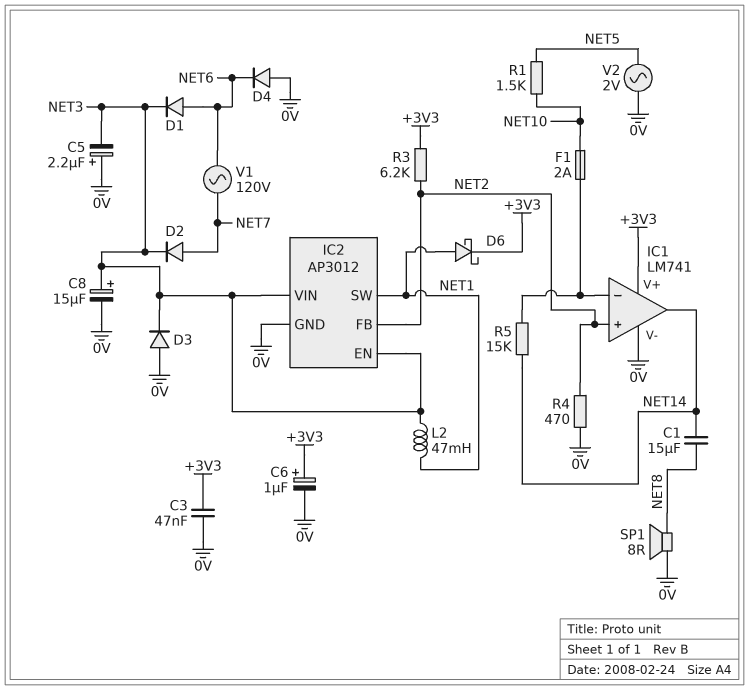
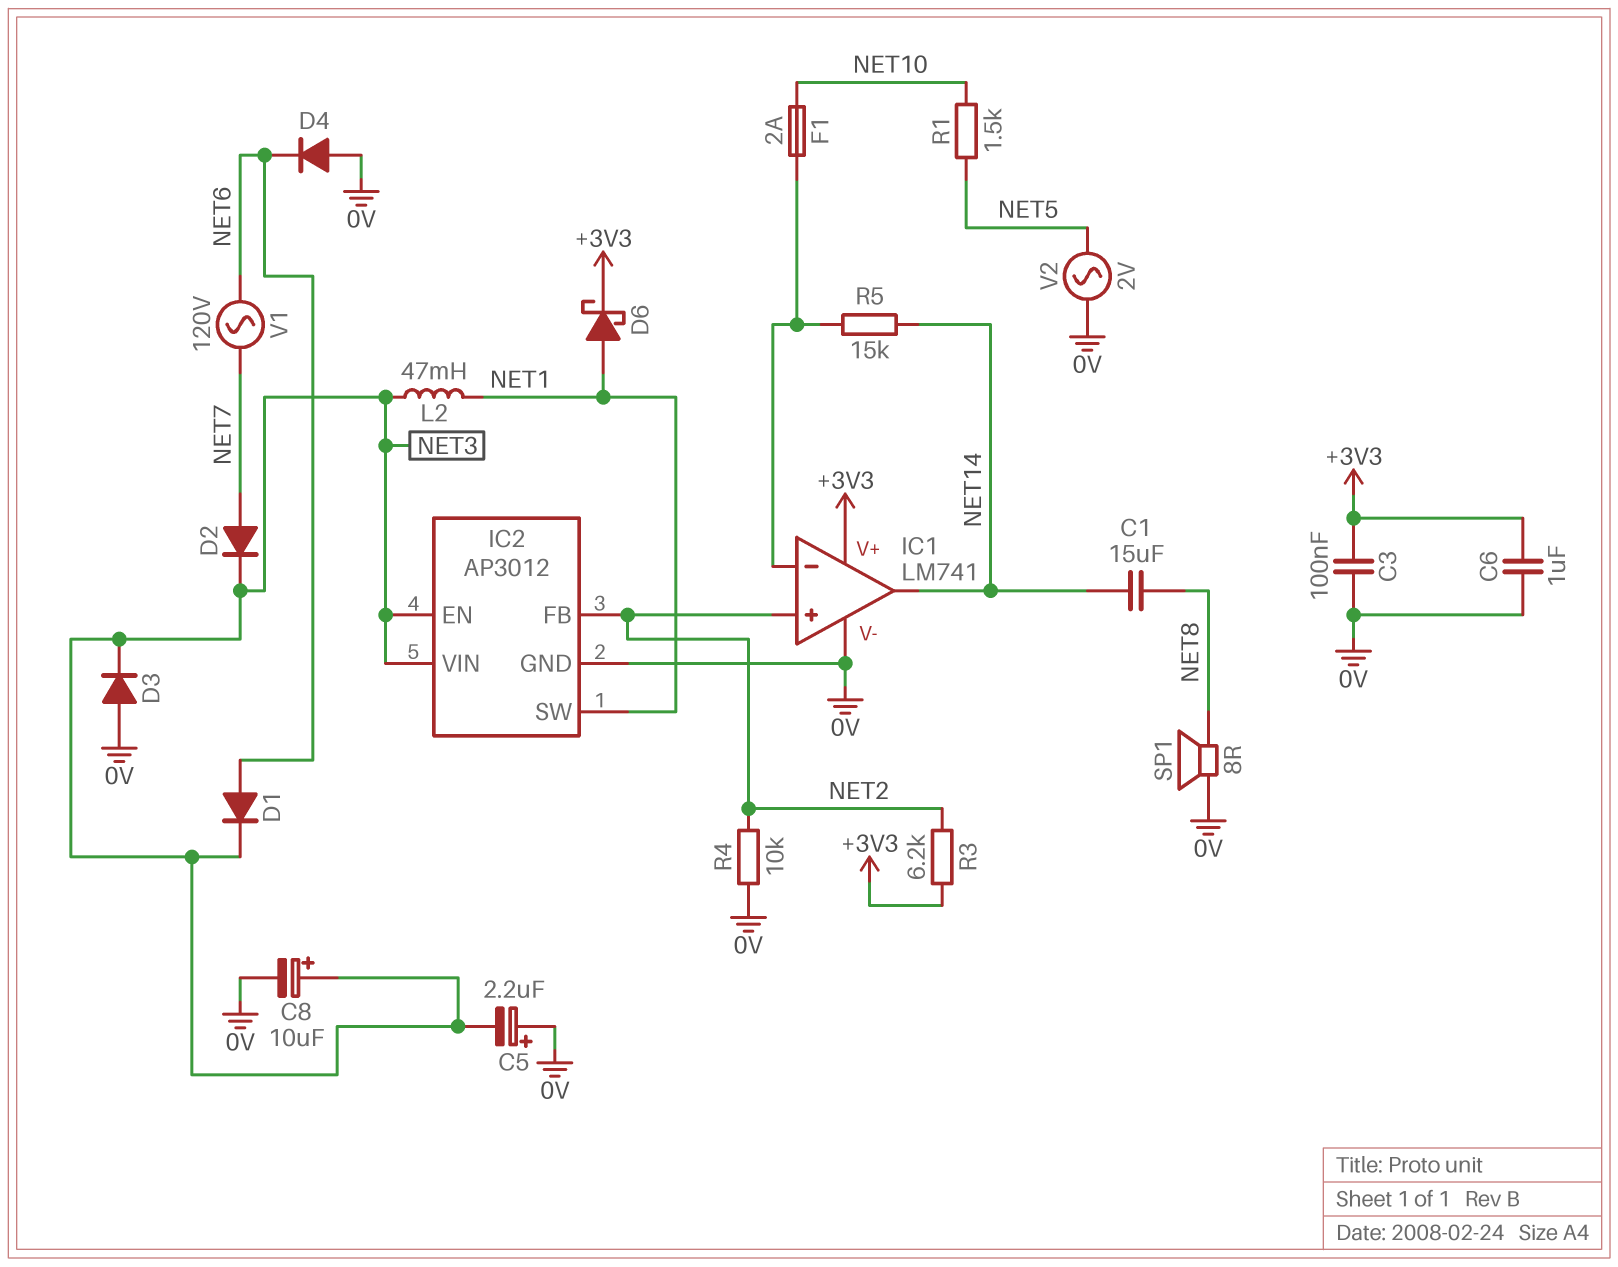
C3: 47nF (+3V3, 0V) -> 100nF (+3V3, 0V)
C6: 1uF (plus +3V3, minus 0V) -> 1uF (+3V3, 0V)
C8: 15uF (plus NET3, minus 0V) -> 10uF (plus NET3, minus 0V)
R4: 470 (0V, NET2) -> 10k (0V, NET2)

